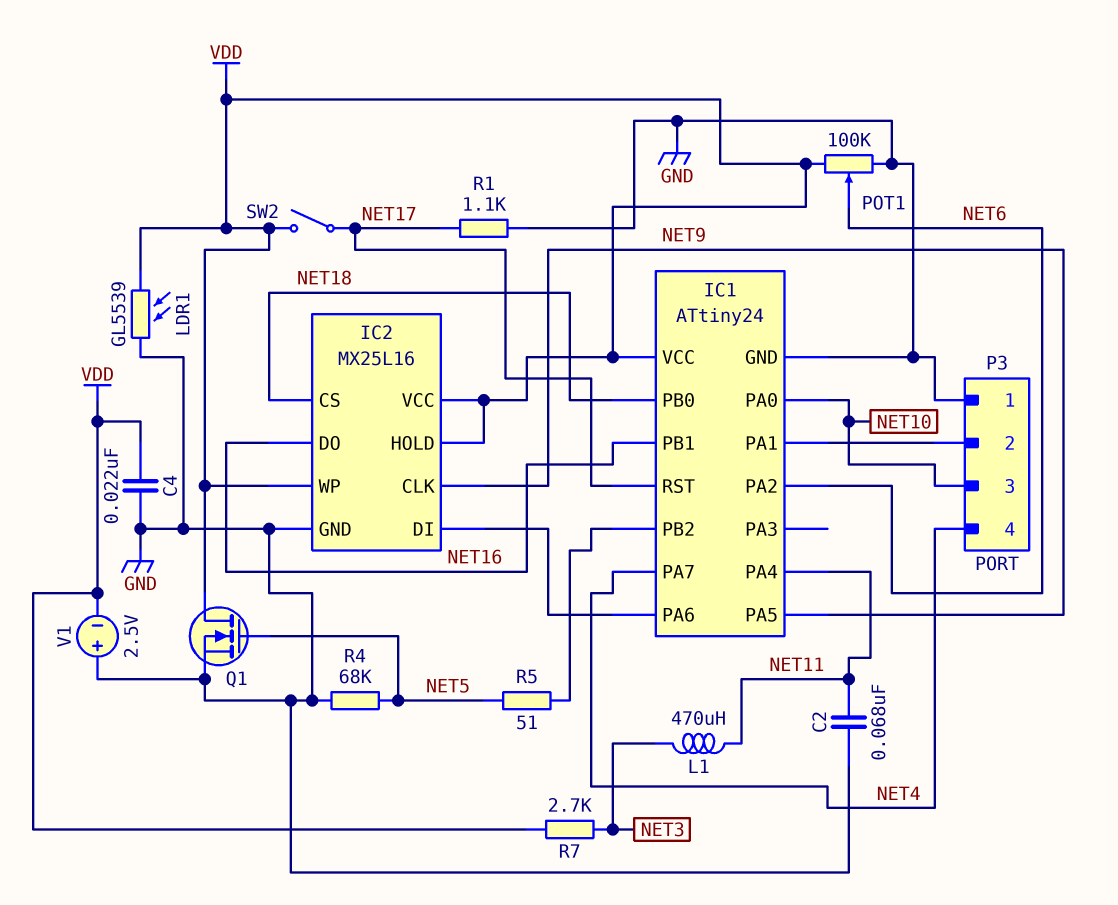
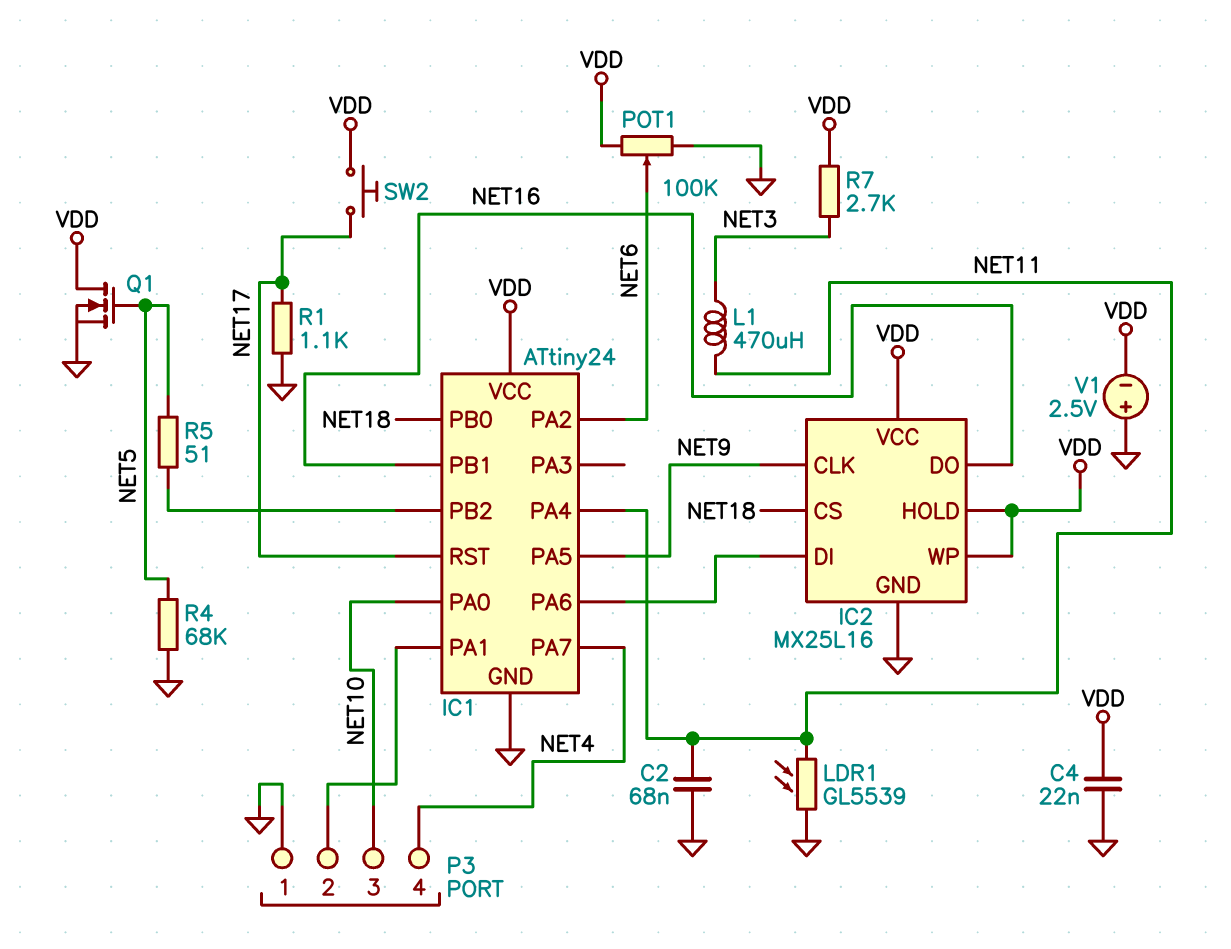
LDR1: GL5539 (GND, VDD) -> GL5539 (GND, NET11)
SW2: switch (NET17, VDD) -> button (NET17, VDD)

